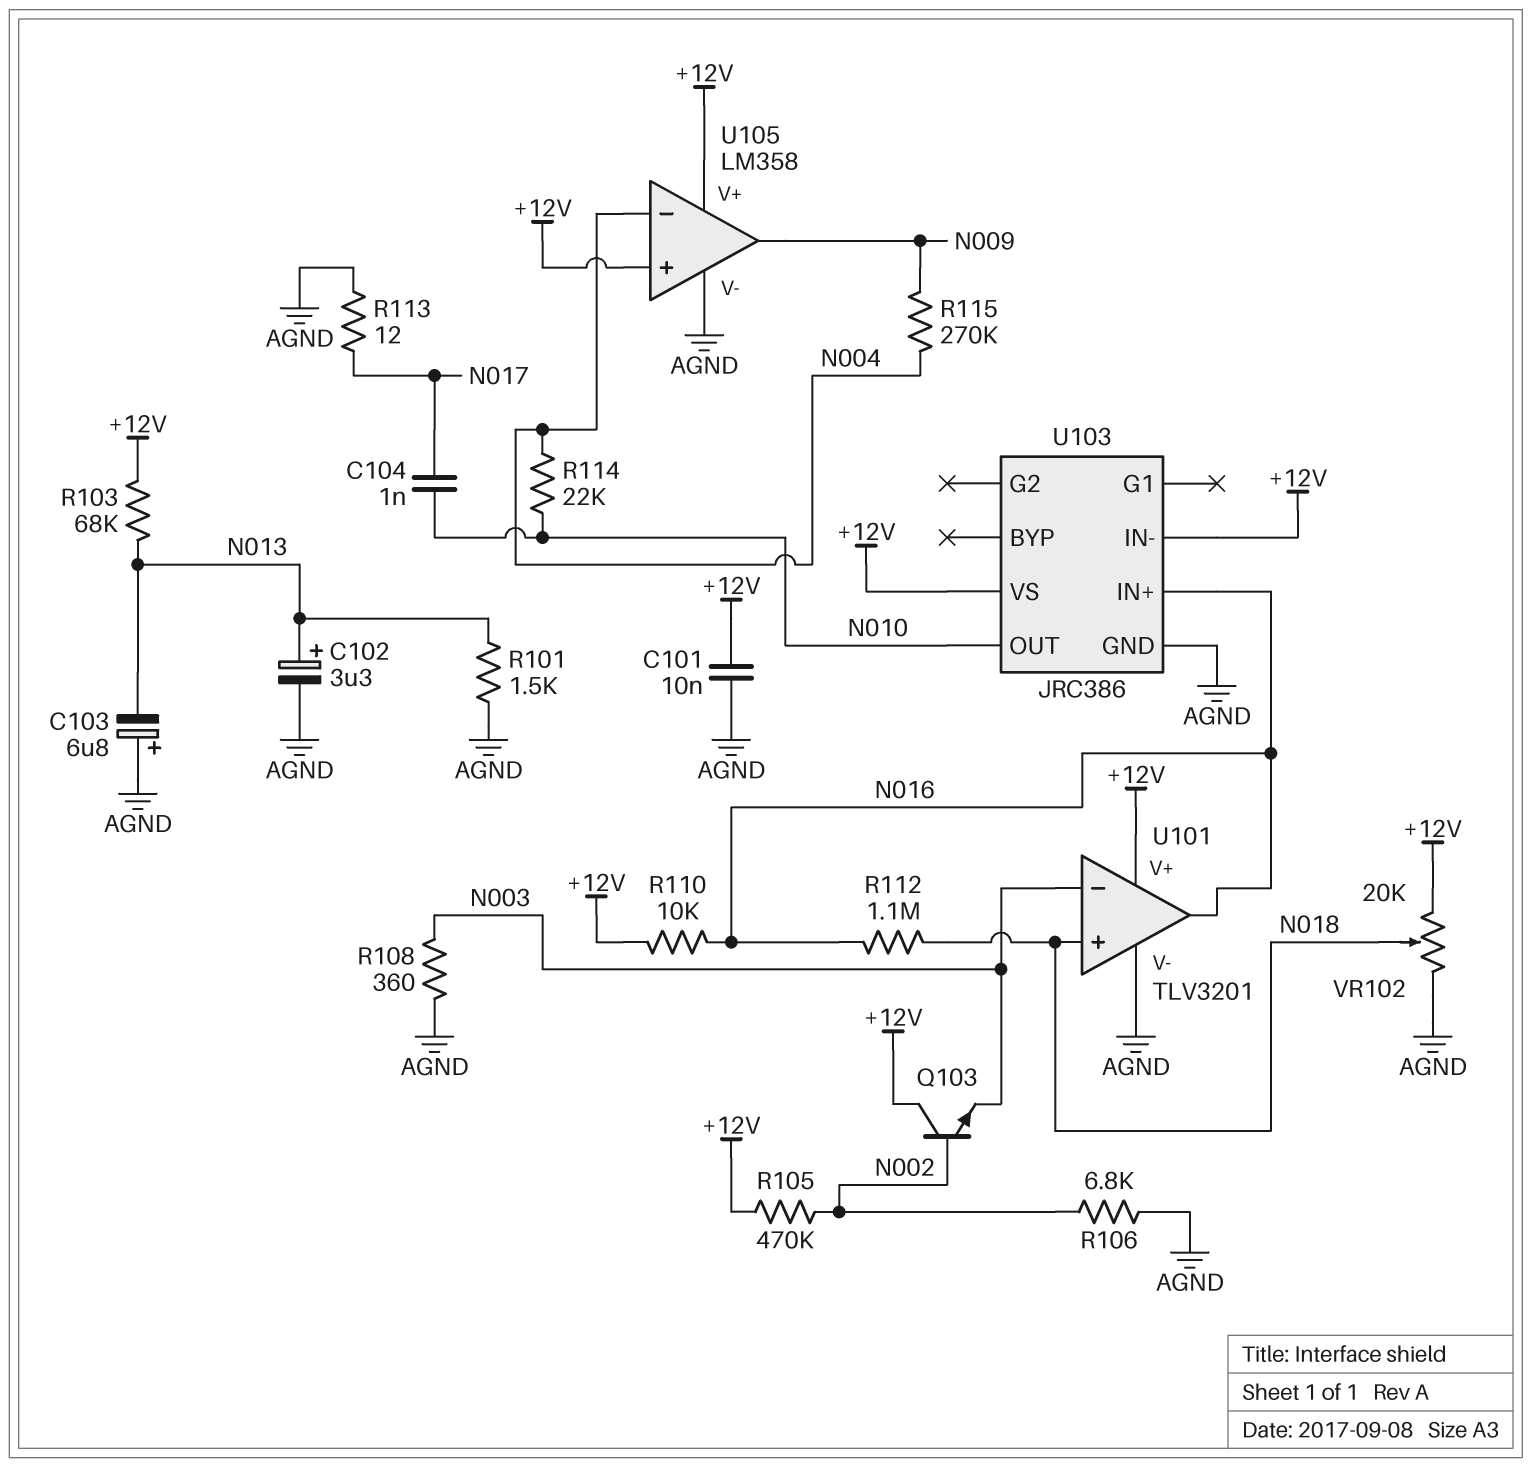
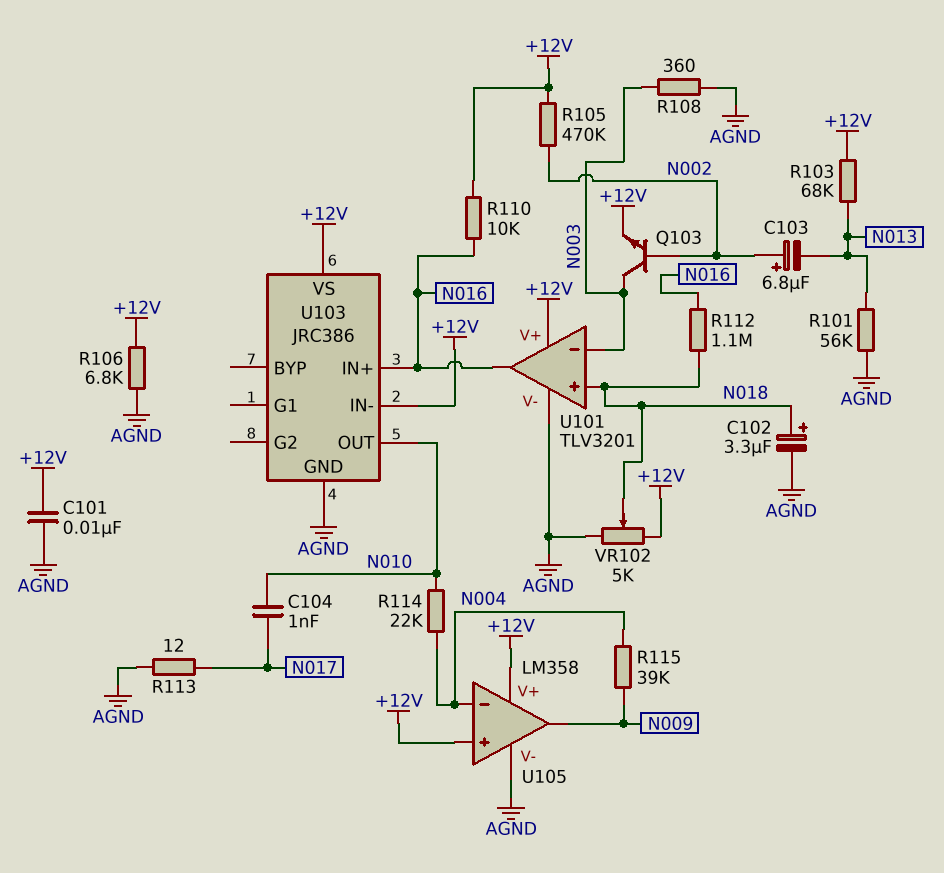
C102: 3.3uF (plus N013, minus AGND) -> 3.3uF (plus N018, minus AGND)
C103: 6.8uF (plus AGND, minus N013) -> 6.8uF (plus N002, minus N013)
Q103: NPN (B N002, C +12V, E N003) -> NPN (B N002, C N003, E +12V)
R101: 1.5k (AGND, N013) -> 56k (AGND, N013)
R106: 6.8k (AGND, N002) -> 6.8k (+12V, AGND)
R115: 270k (N004, N009) -> 39k (N004, N009)
VR102: 20k (+12V, AGND, wiper N018) -> 5k (+12V, AGND, wiper N018)

